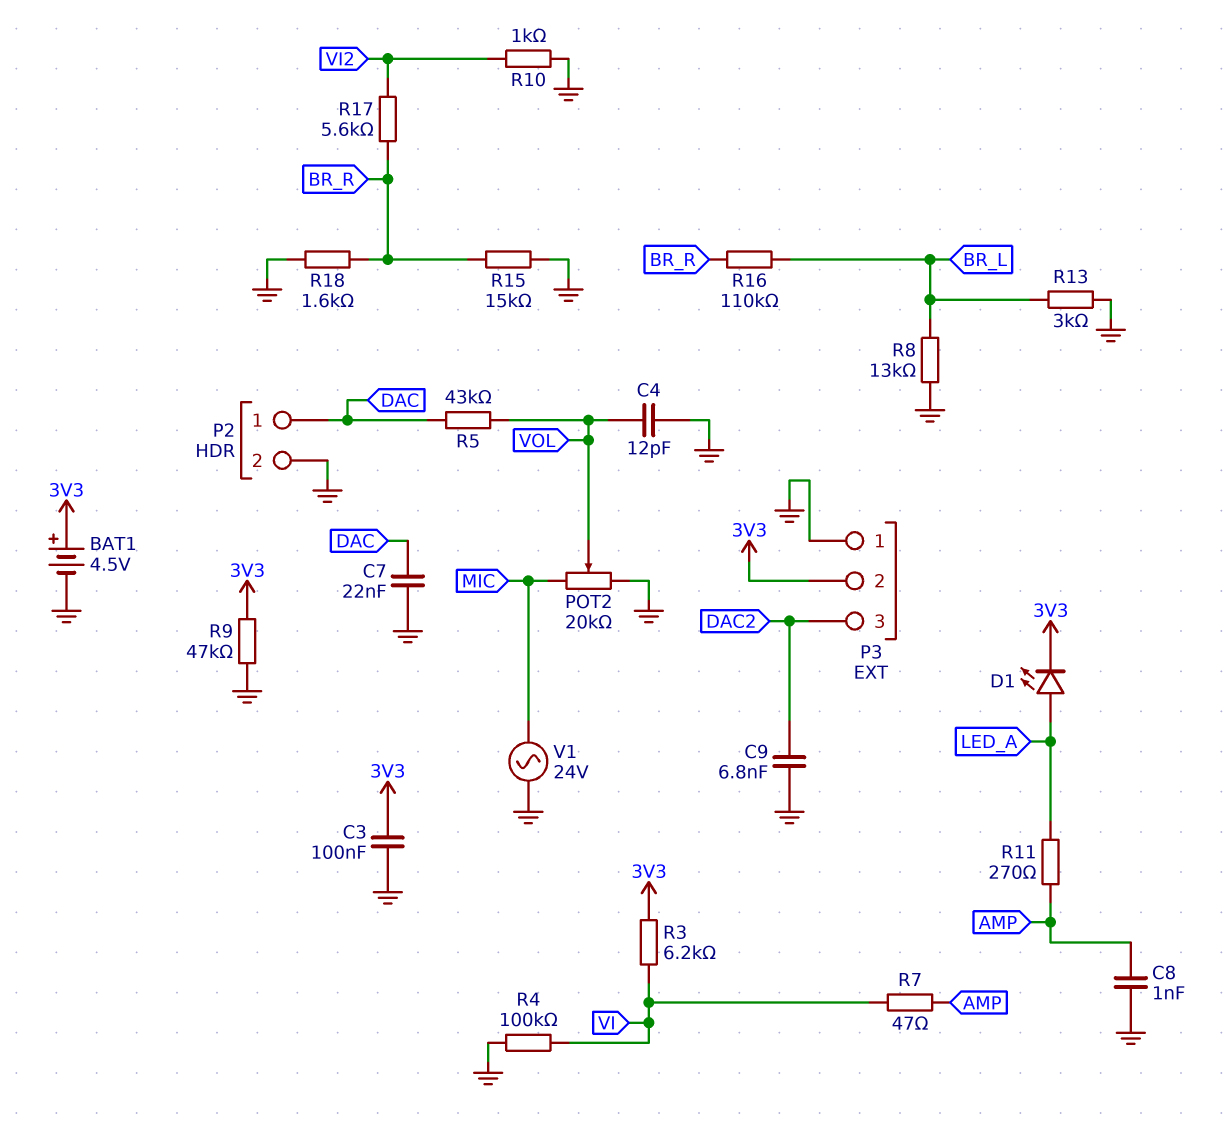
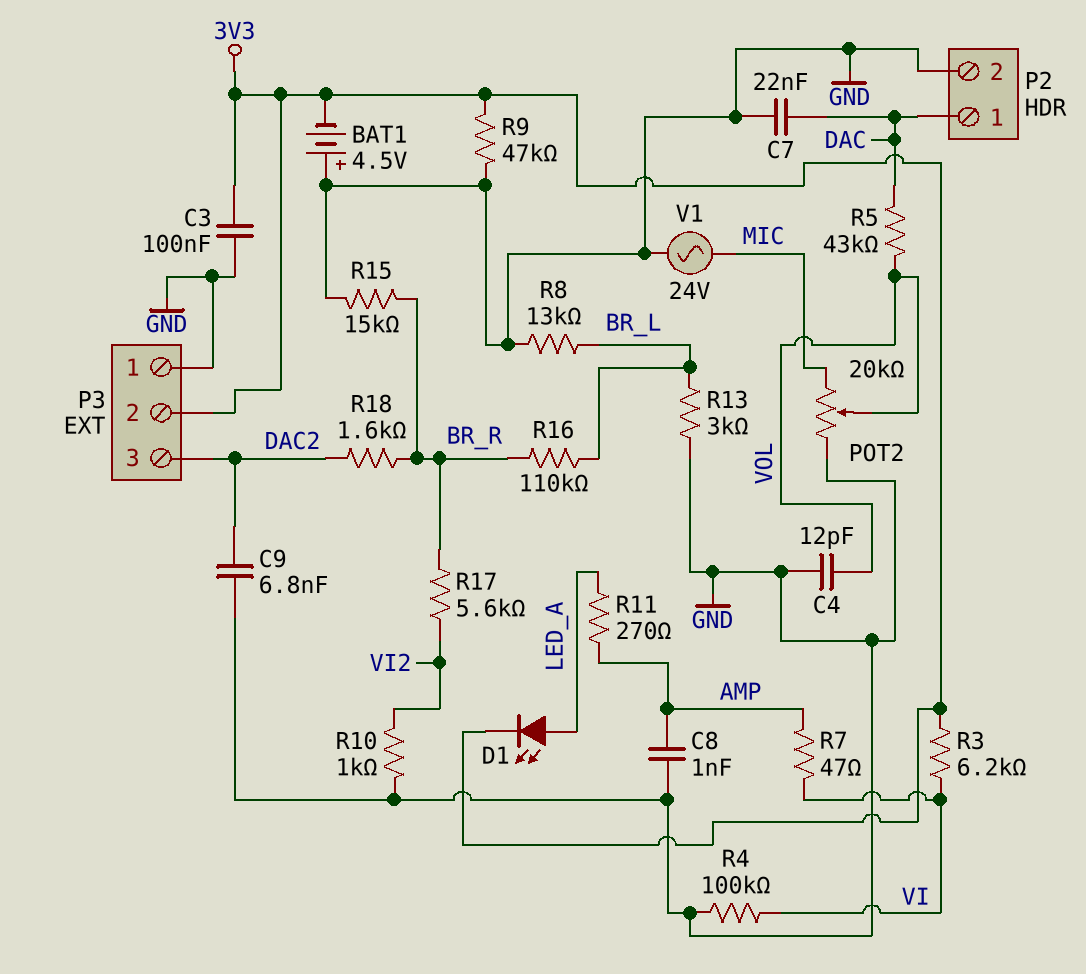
BAT1: 4.5V (plus 3V3, minus GND) -> 4.5V (plus GND, minus 3V3)
R18: 1.6k (BR_R, GND) -> 1.6k (BR_R, DAC2)

